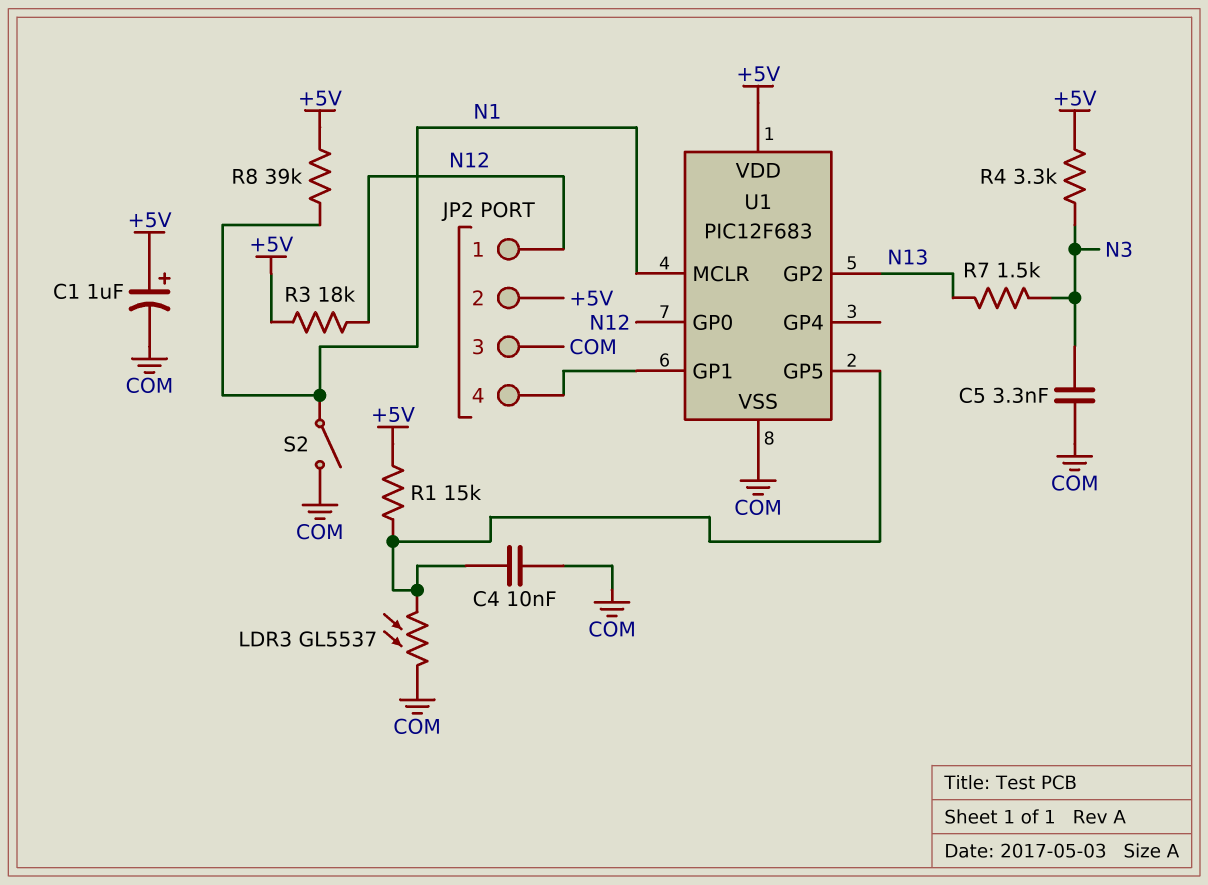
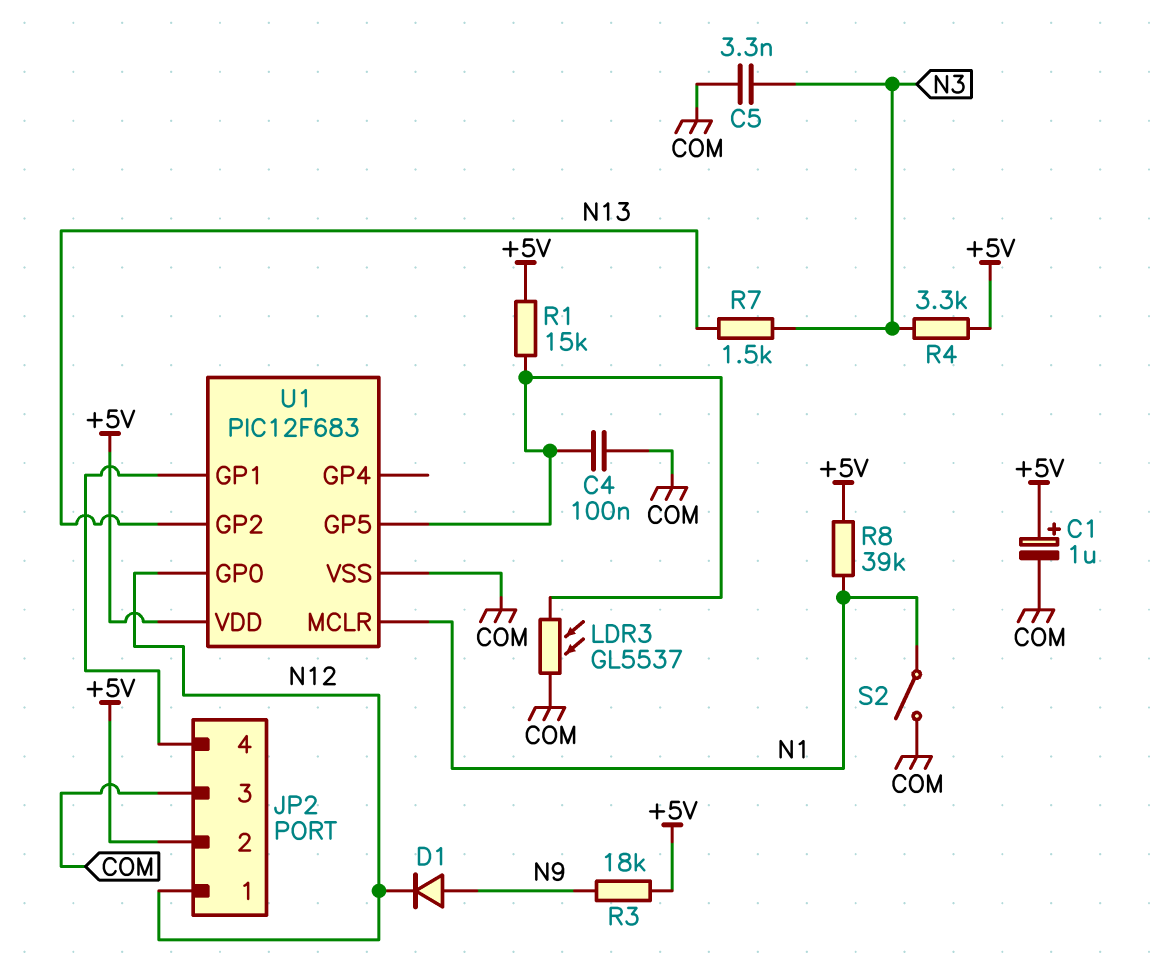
C4: 10nF (COM, U1/GP5) -> 100nF (COM, U1/GP5)
D1: none -> diode (A N9, K N12)
R3: 18k (+5V, N12) -> 18k (+5V, N9)

